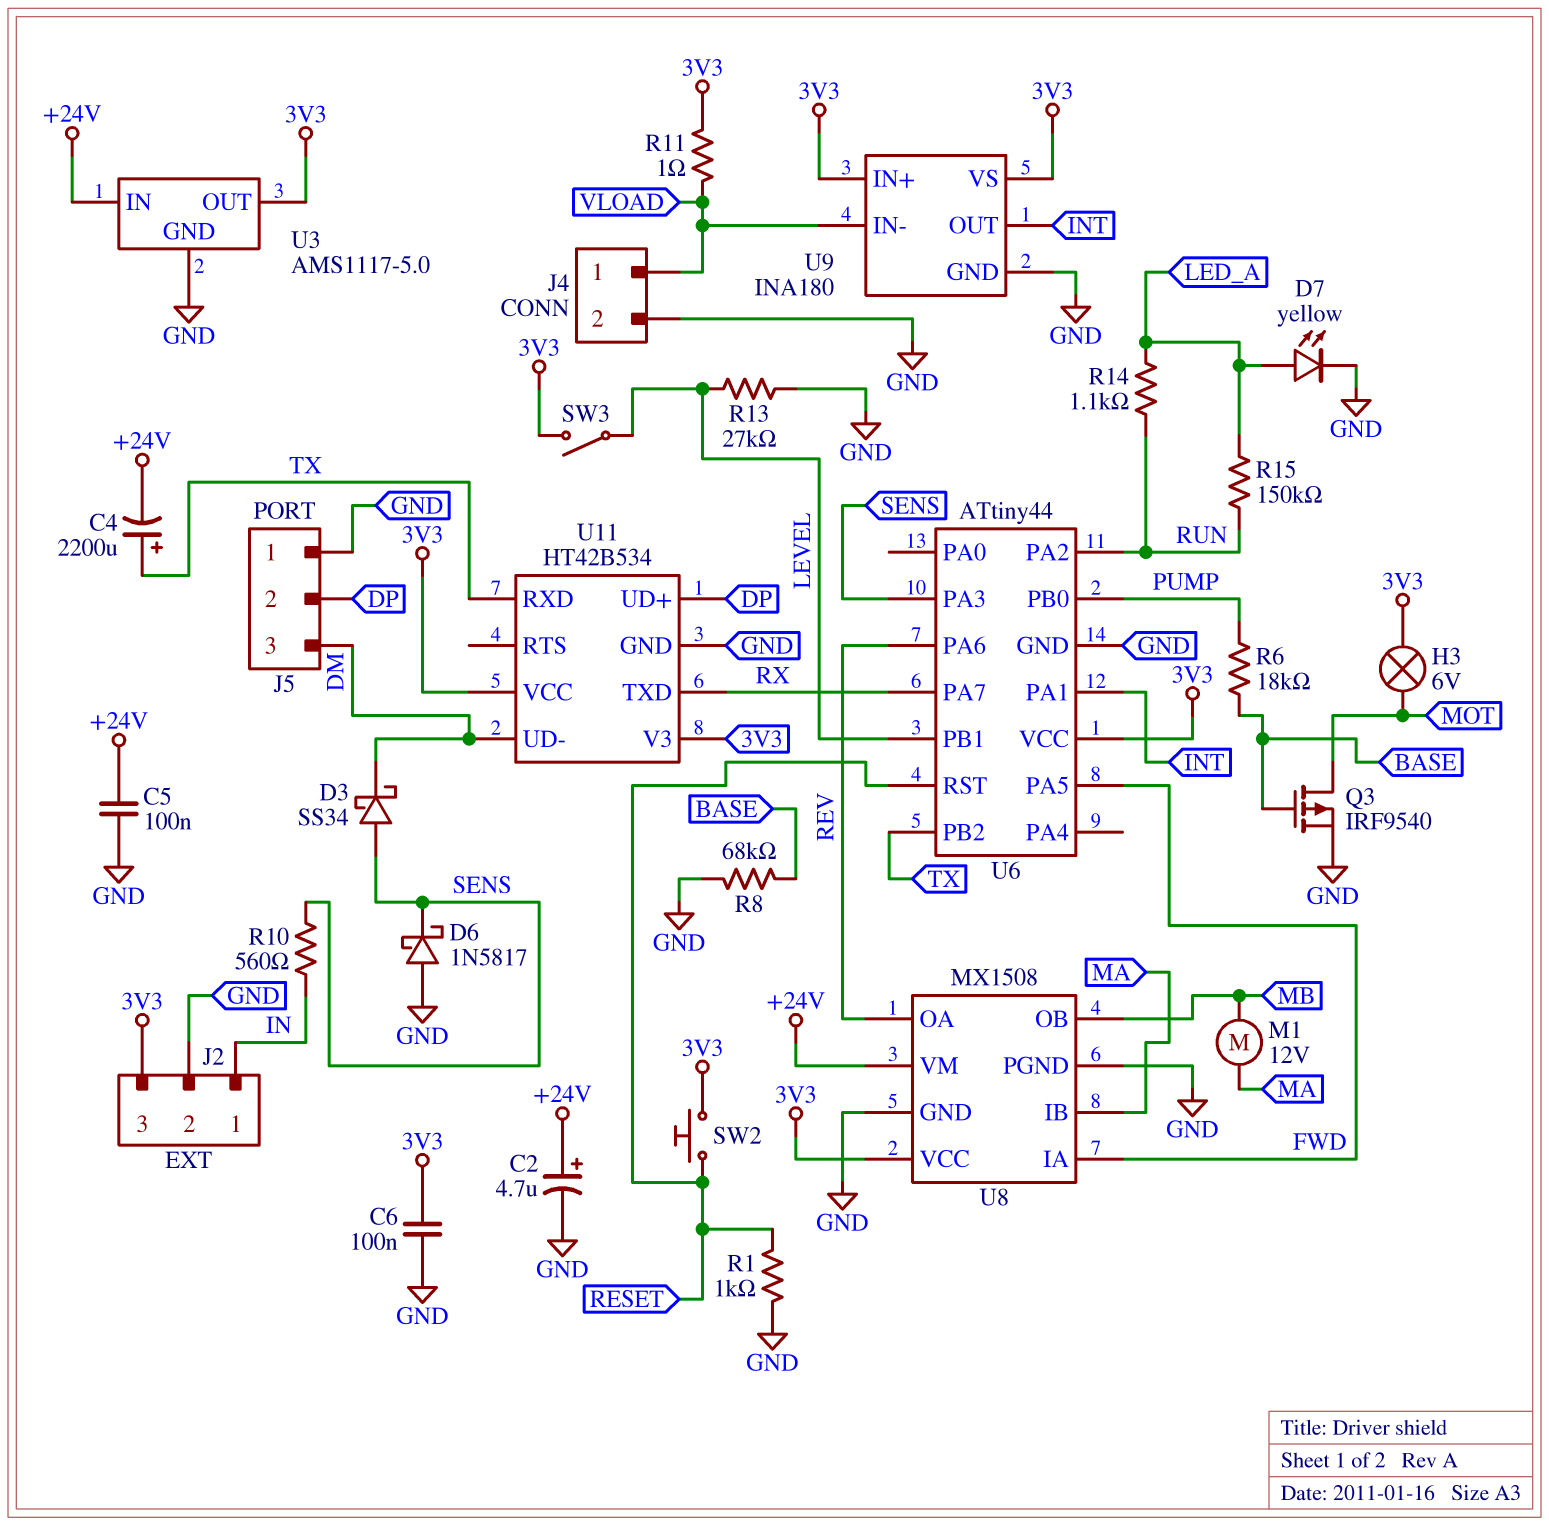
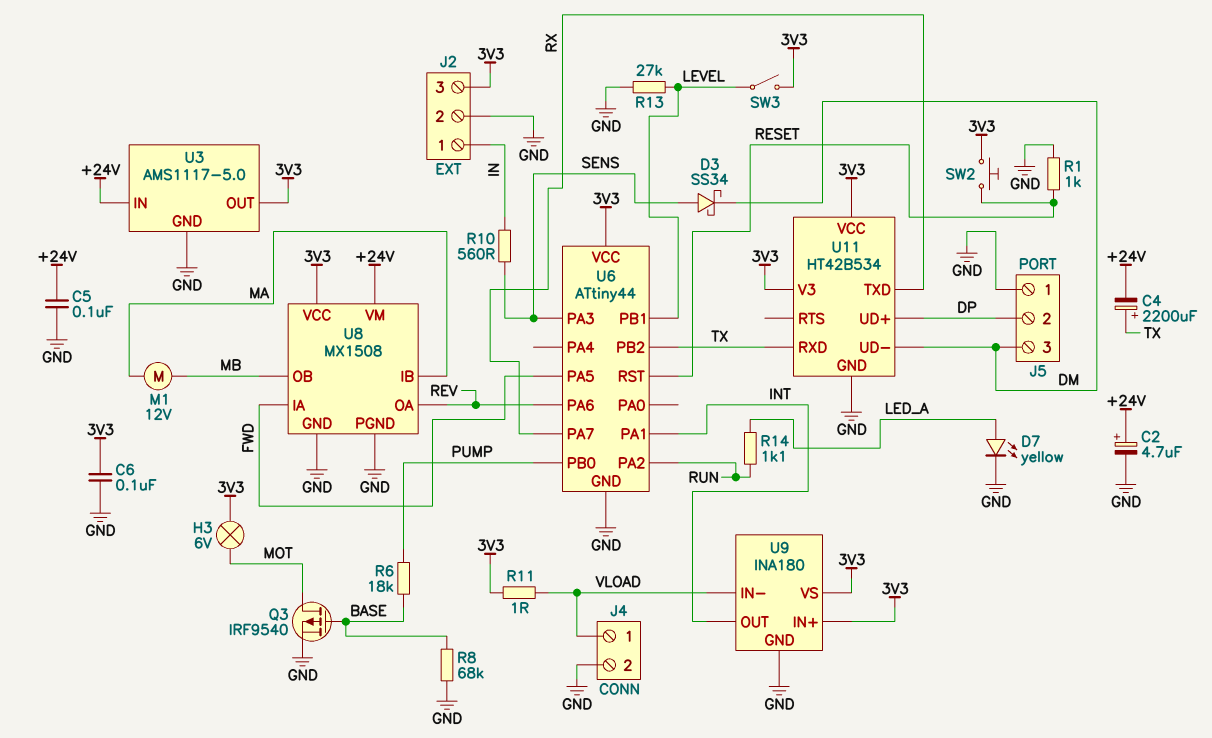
D6: schottky 1N5817 (A GND, K SENS) -> none
R15: 150k (LED_A, RUN) -> none

